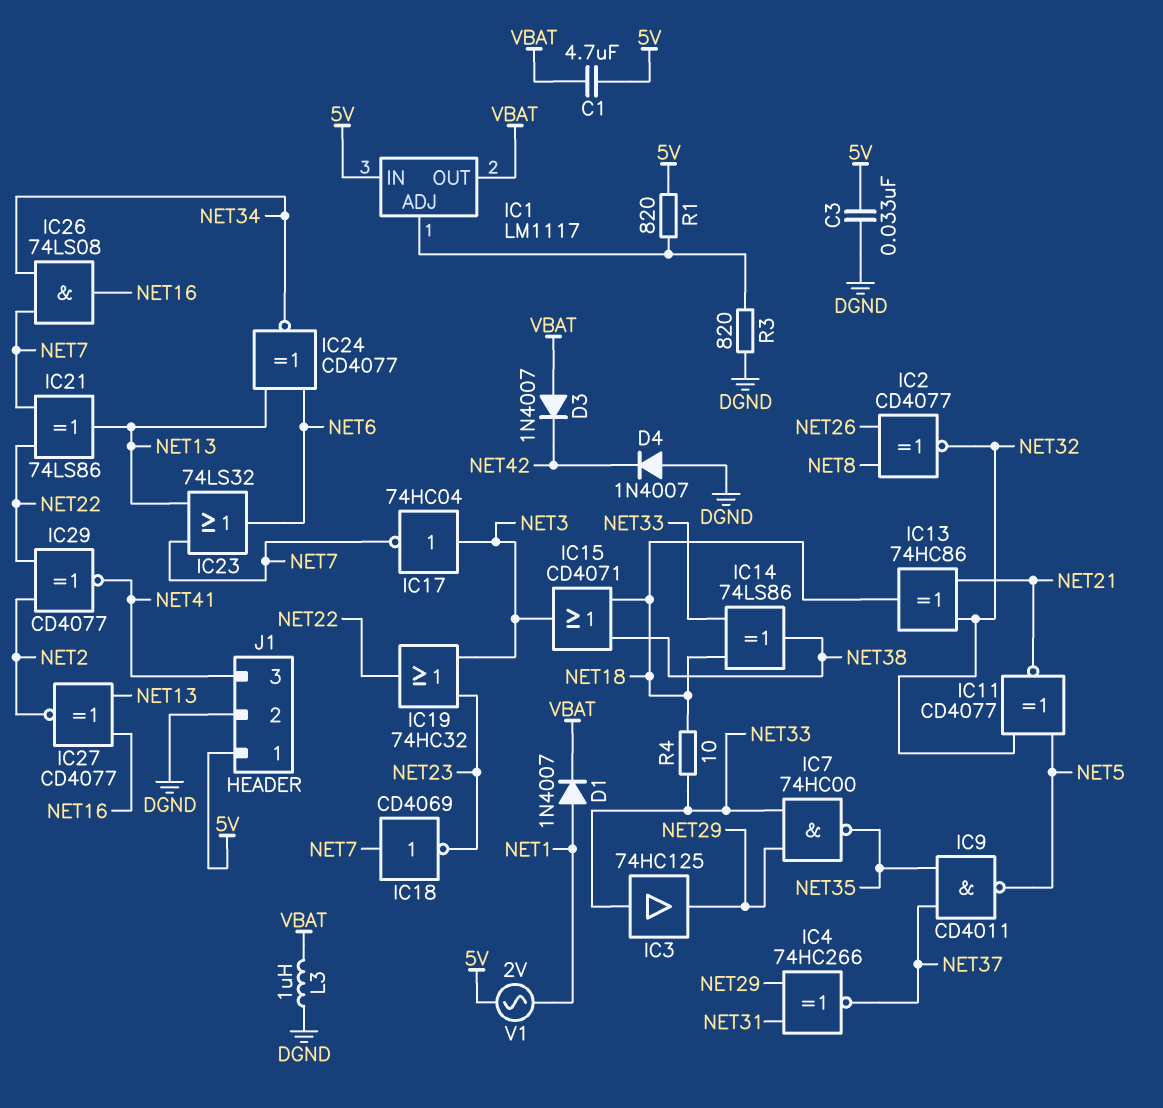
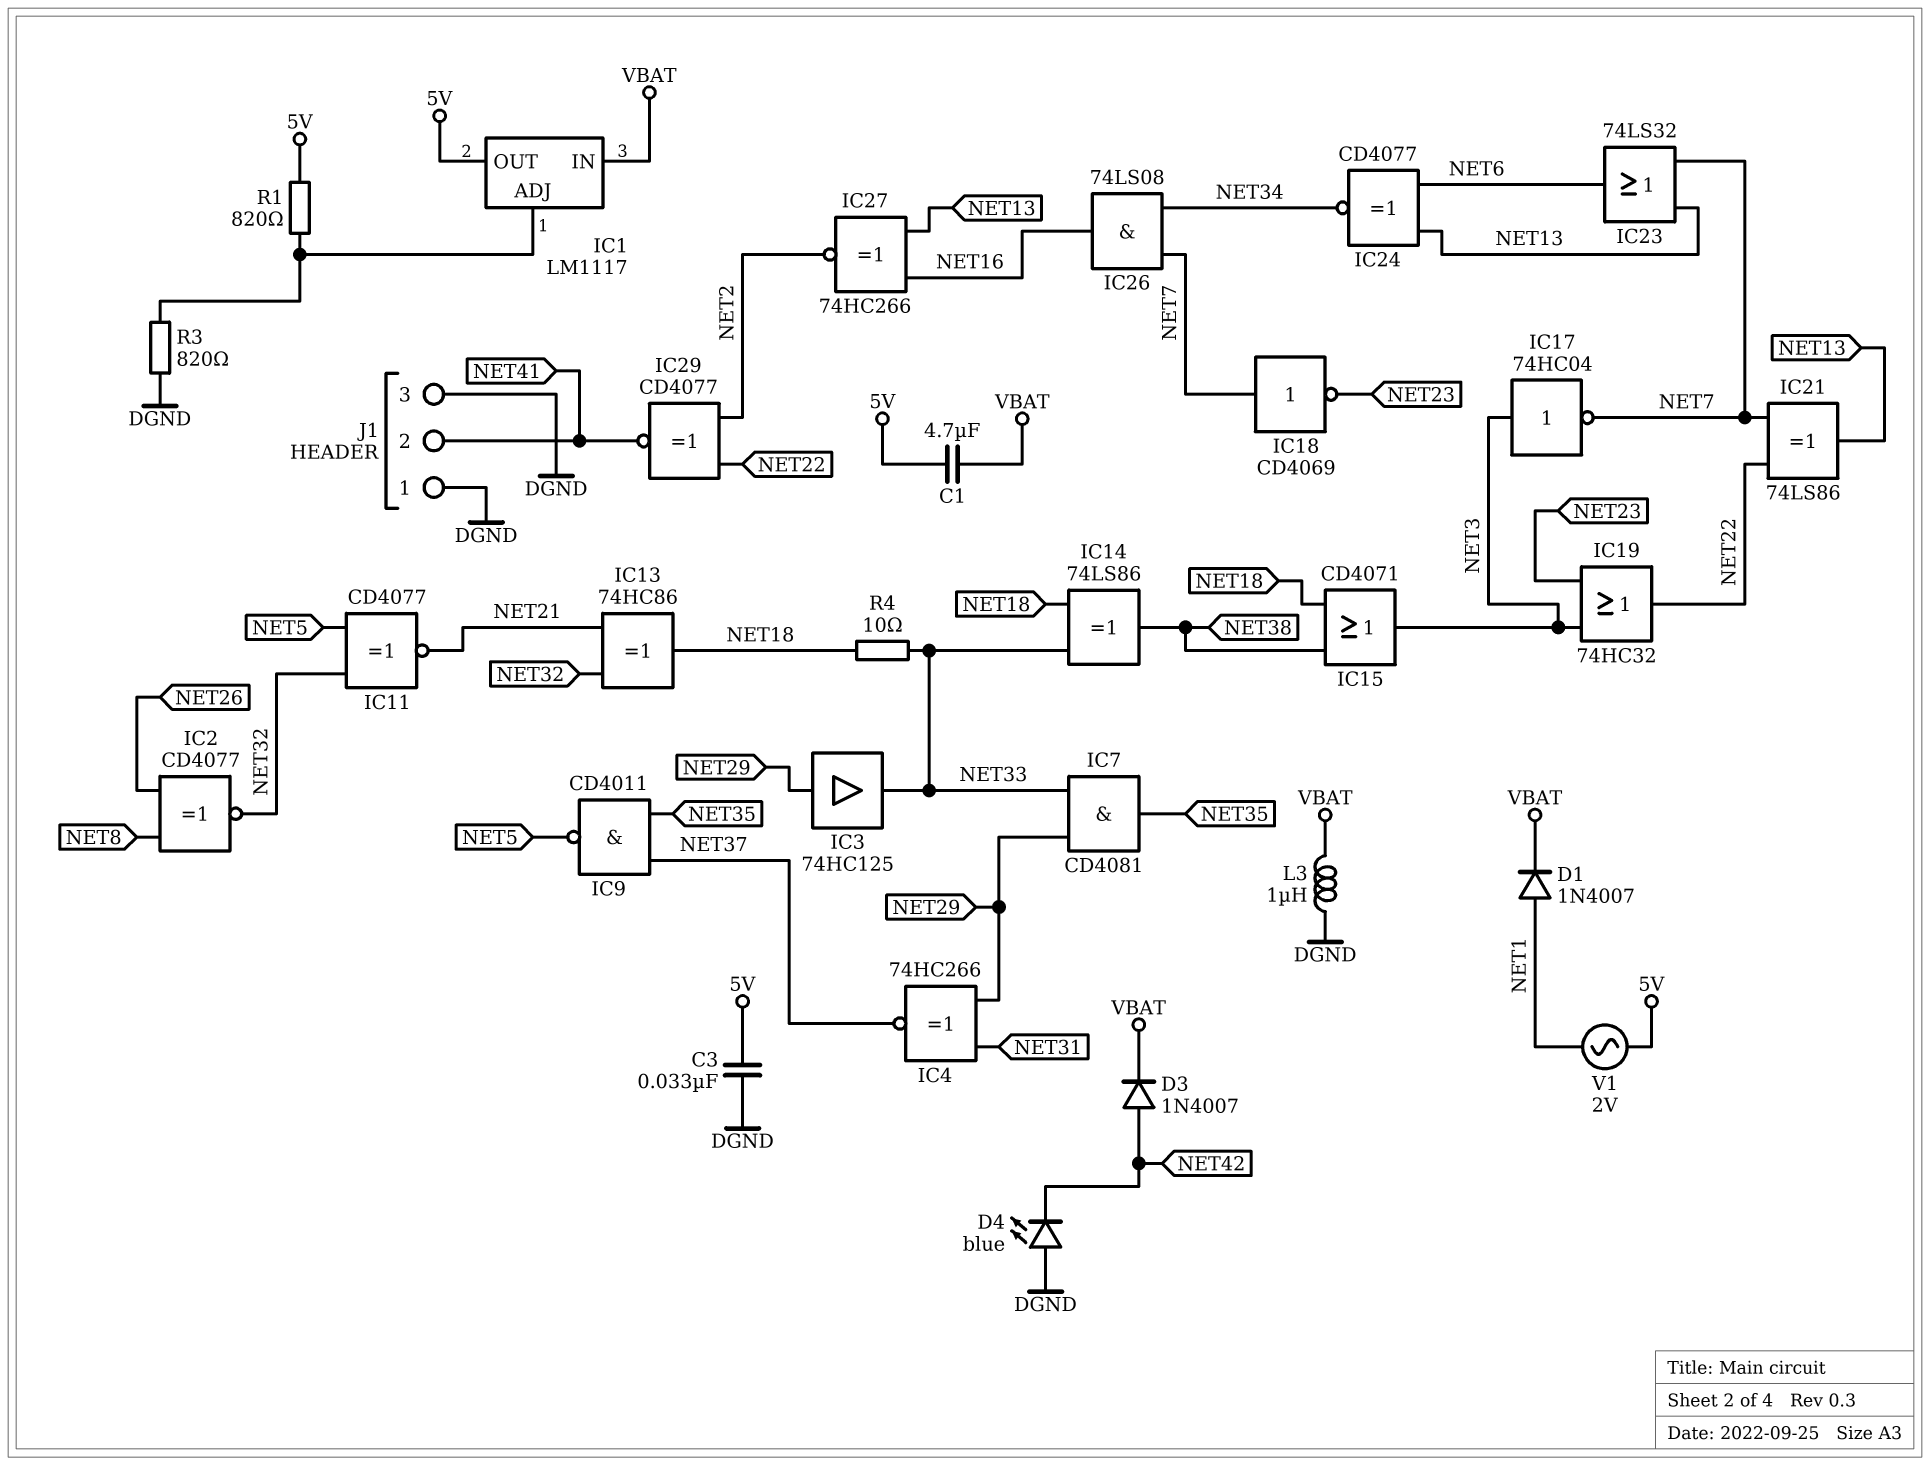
D3: diode 1N4007 (A VBAT, K NET42) -> diode 1N4007 (A NET42, K VBAT)
D4: diode 1N4007 (A DGND, K NET42) -> LED blue (A DGND, K NET42)
IC1 pin IN: 5V -> VBAT
IC1 pin OUT: VBAT -> 5V
IC3: buffer 74HC125 (in NET33, out NET29) -> buffer 74HC125 (in NET29, out NET33)
IC7: NAND 74HC00 (in NET29, in NET33, out NET35) -> AND CD4081 (in NET29, in NET33, out NET35)
IC27: XNOR CD4077 (in NET13, in NET16, out NET2) -> XNOR 74HC266 (in NET13, in NET16, out NET2)
J1 pin 1: 5V -> DGND
J1 pin 2: DGND -> NET41
J1 pin 3: NET41 -> DGND

